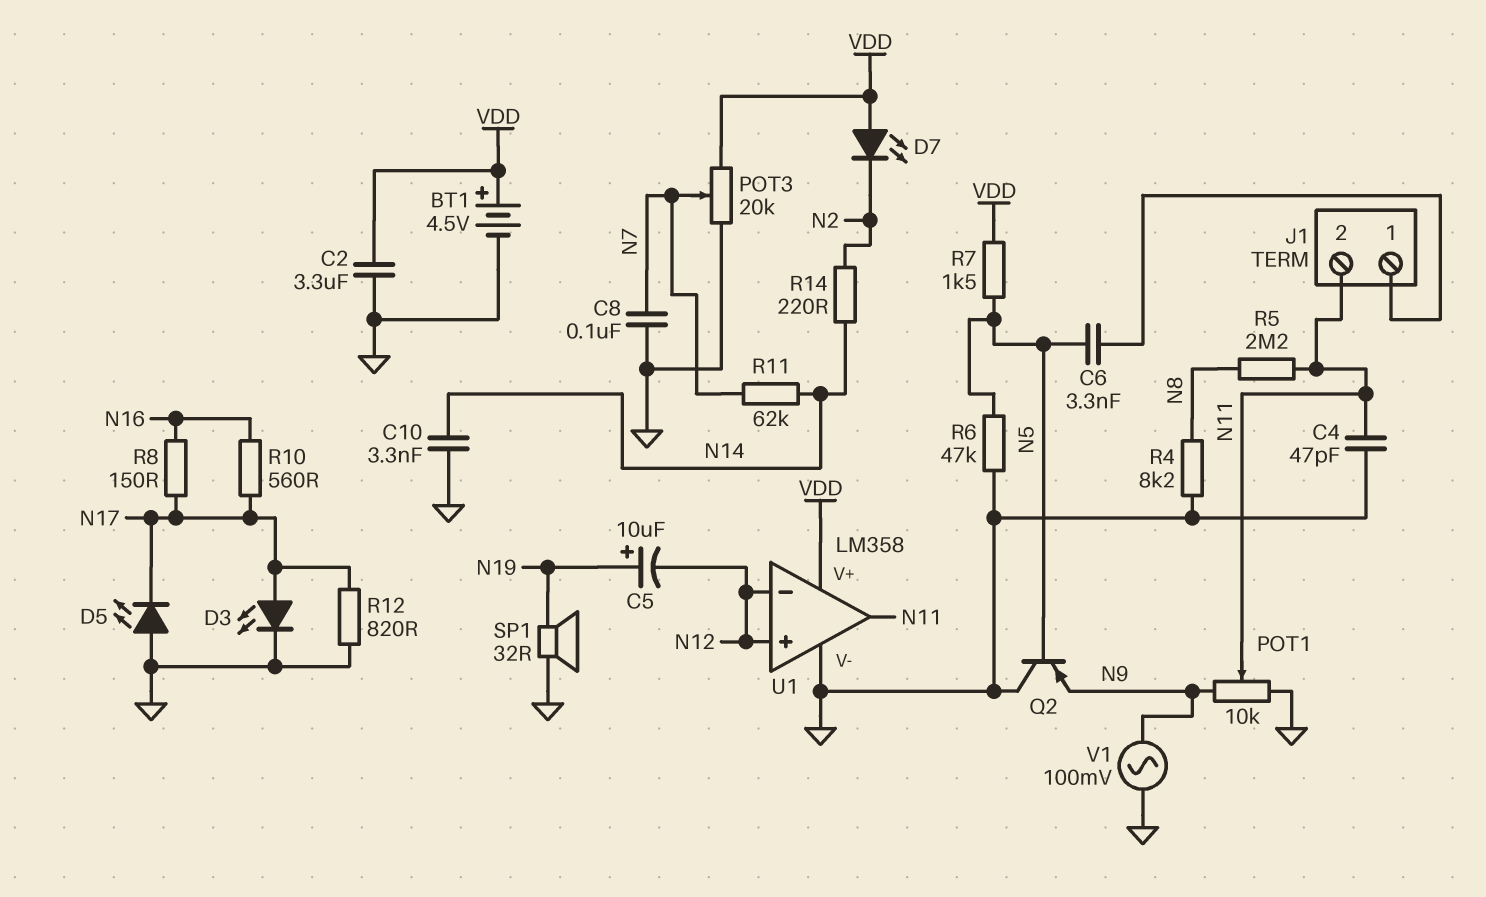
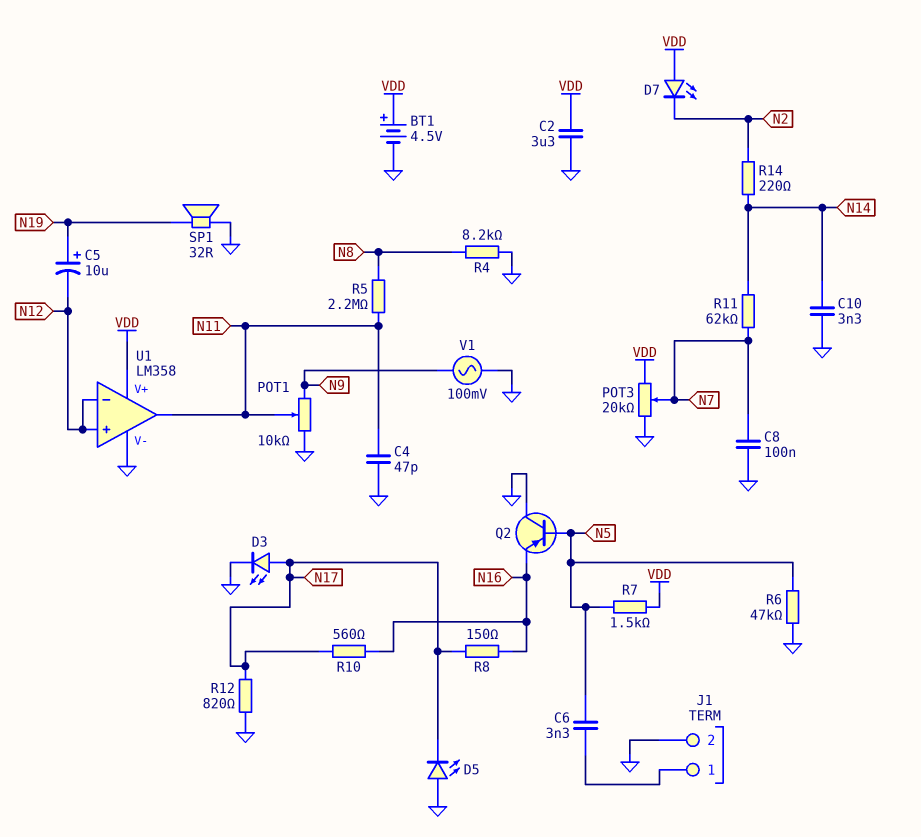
J1 pin 2: N11 -> GND
Q2: PNP (B N5, C GND, E N9) -> PNP (B N5, C GND, E N16)

